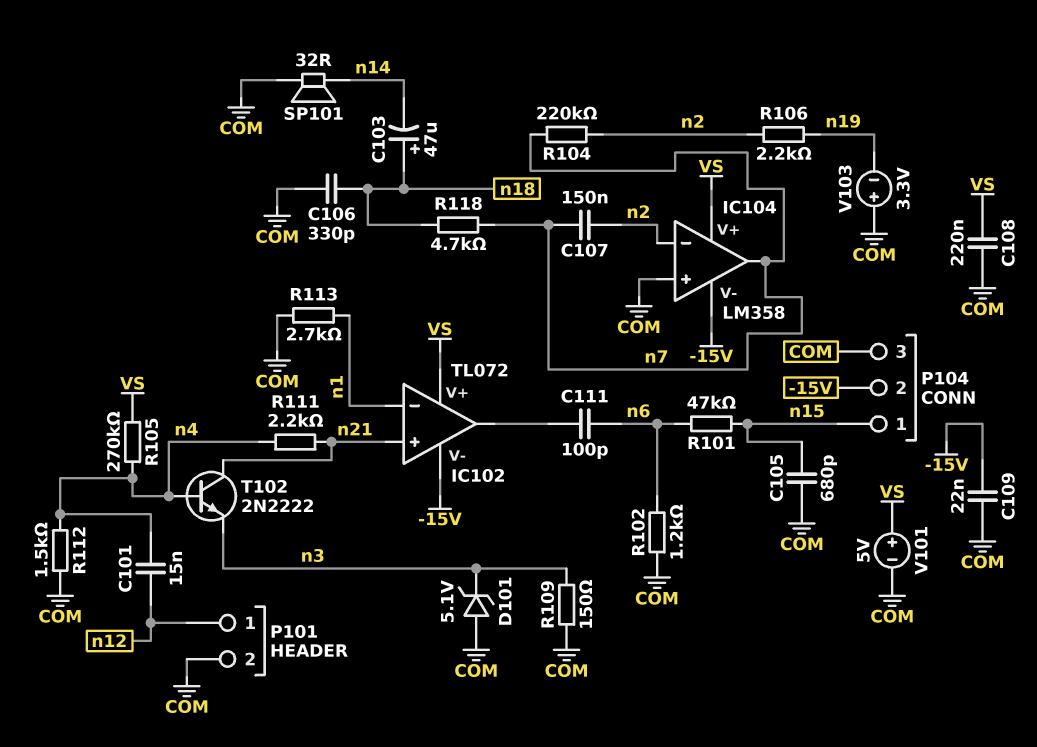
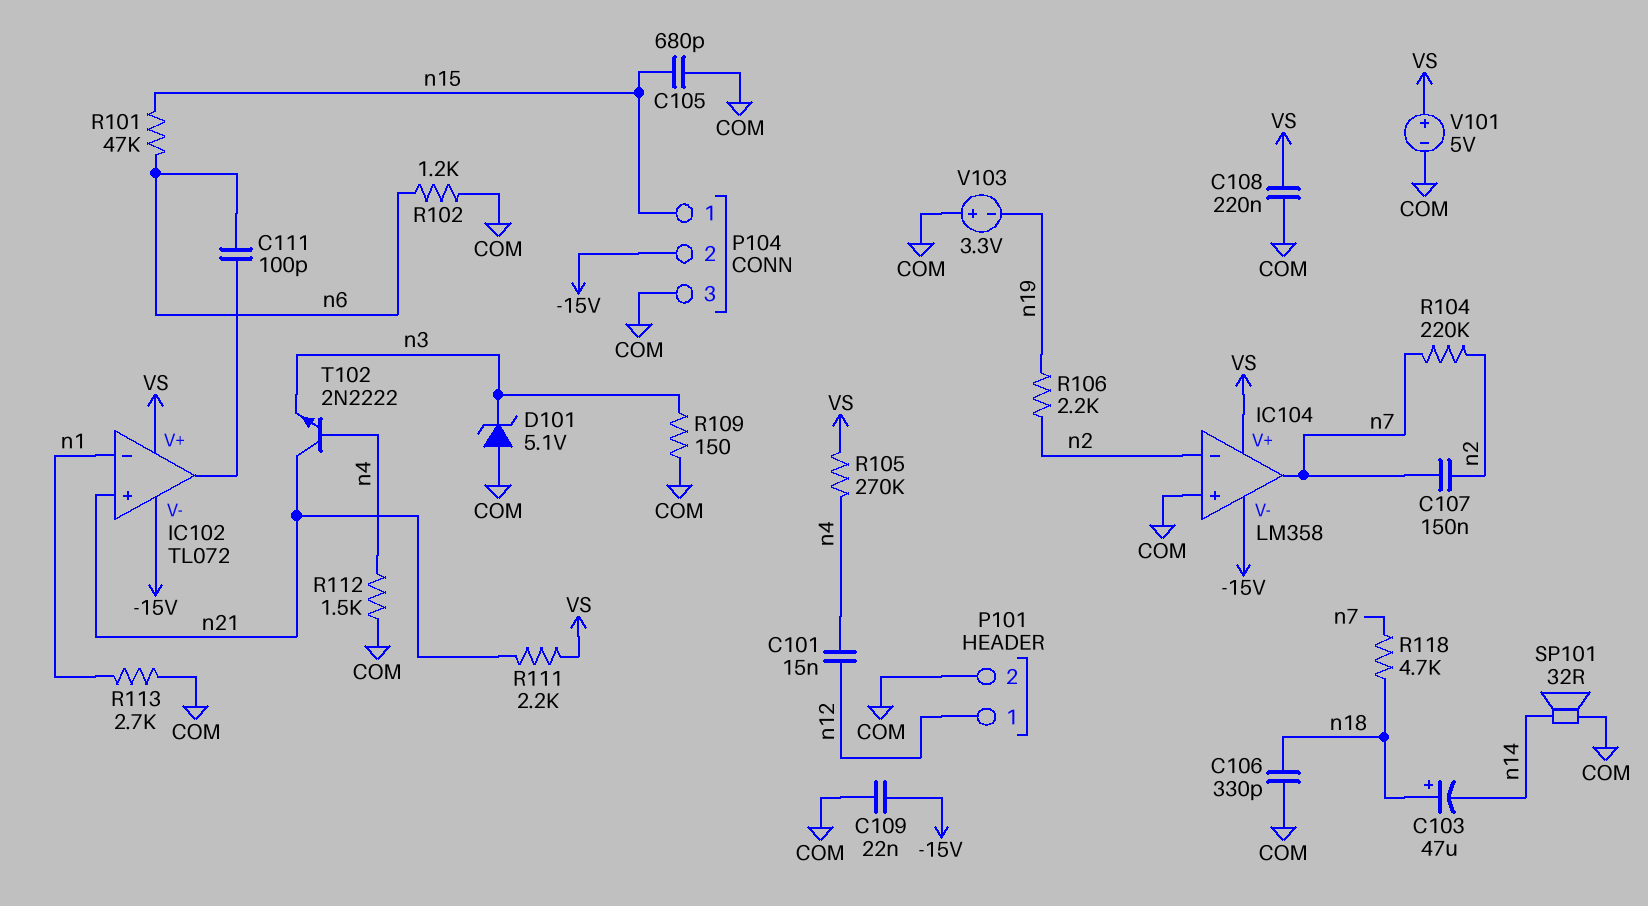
R111: 2.2k (n4, n21) -> 2.2k (VS, n21)

